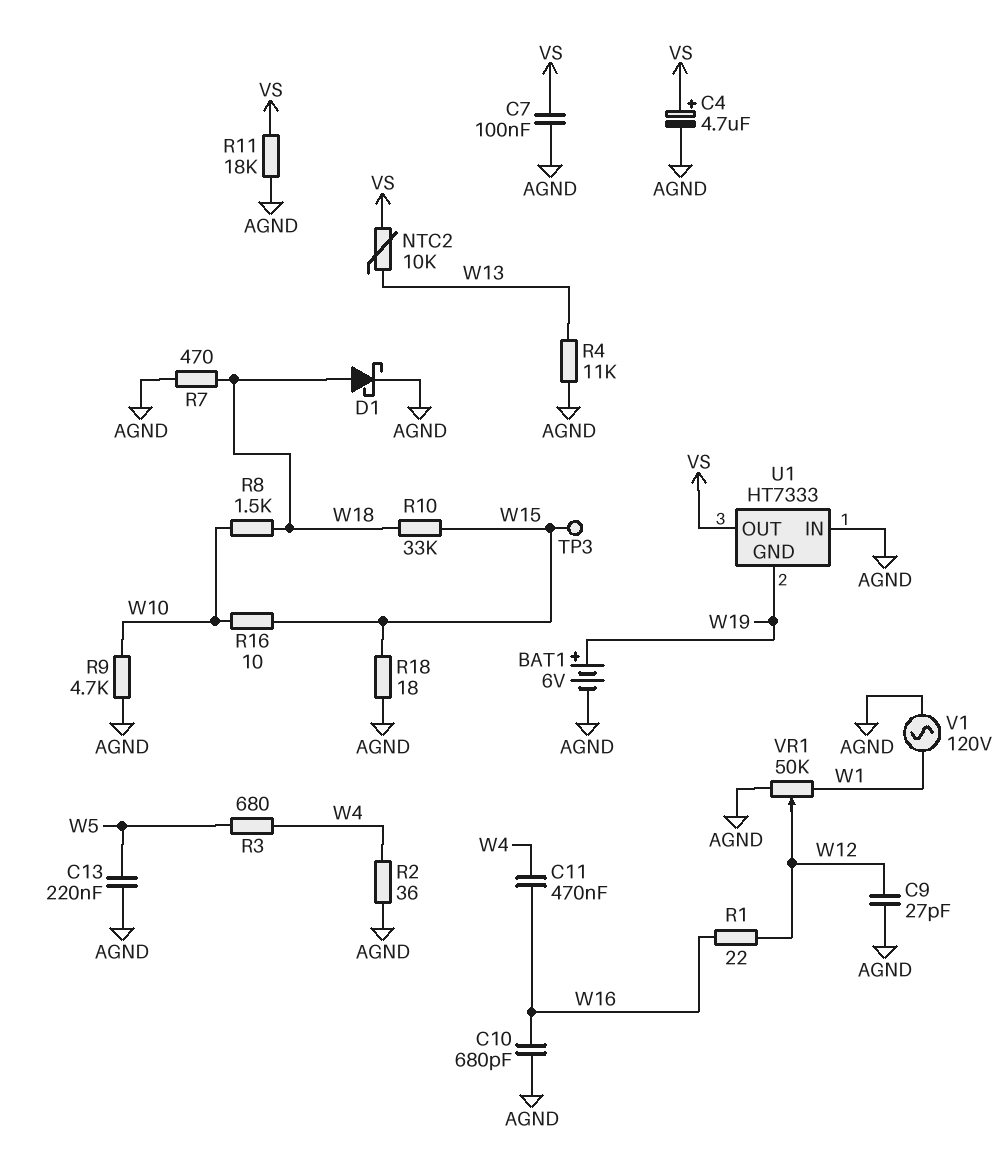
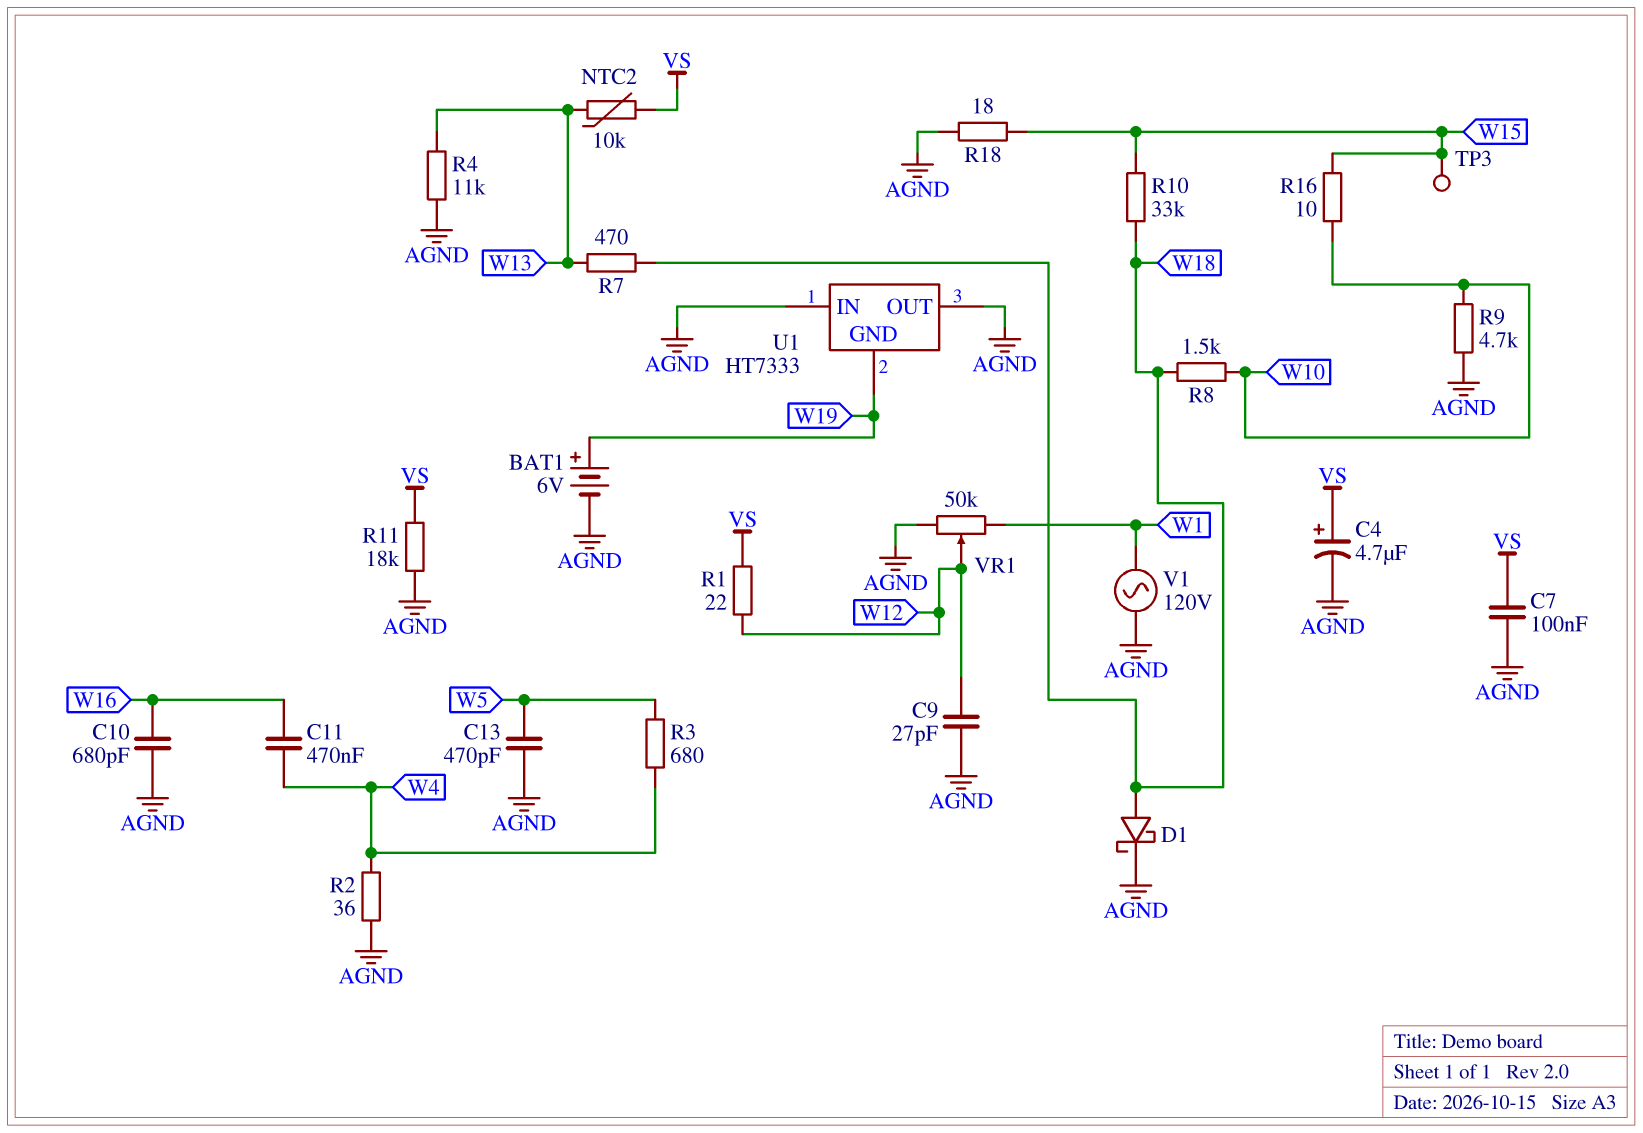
C13: 220nF (AGND, W5) -> 470pF (AGND, W5)
R1: 22 (W12, W16) -> 22 (VS, W12)
R7: 470 (AGND, W18) -> 470 (W13, W18)
U1 pin OUT: VS -> AGND

